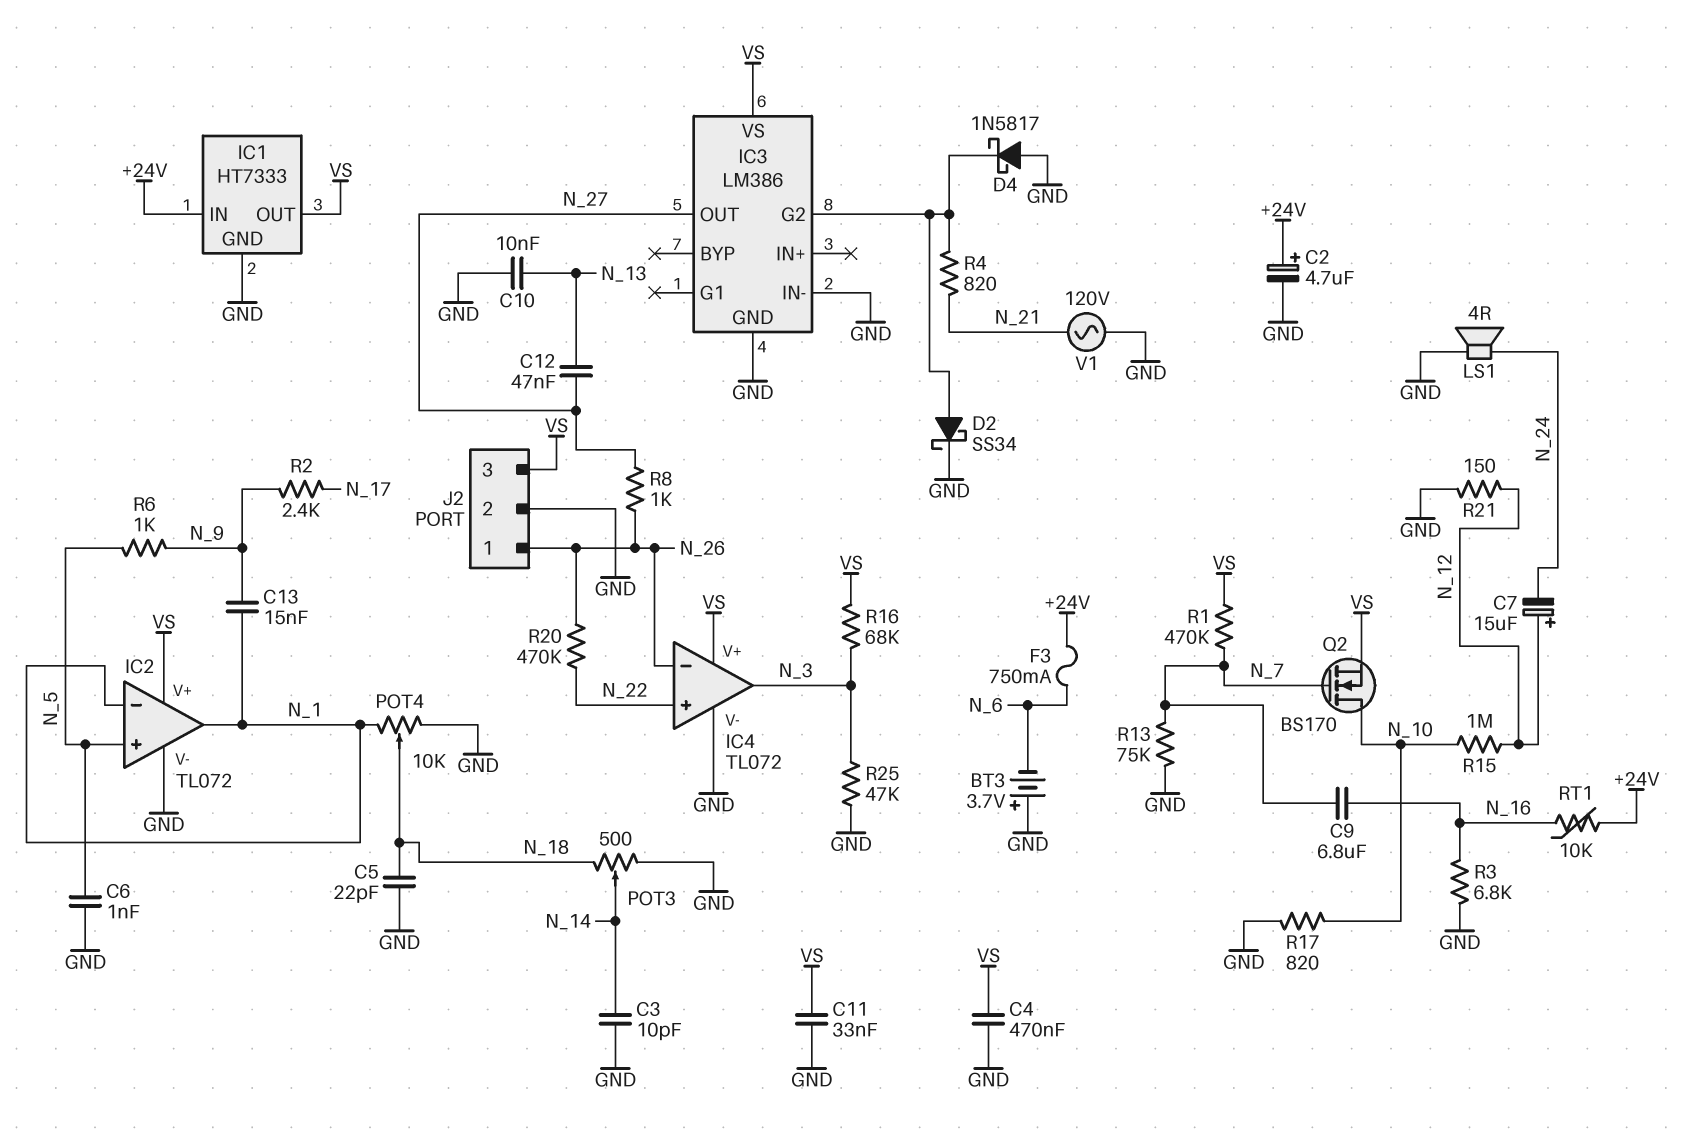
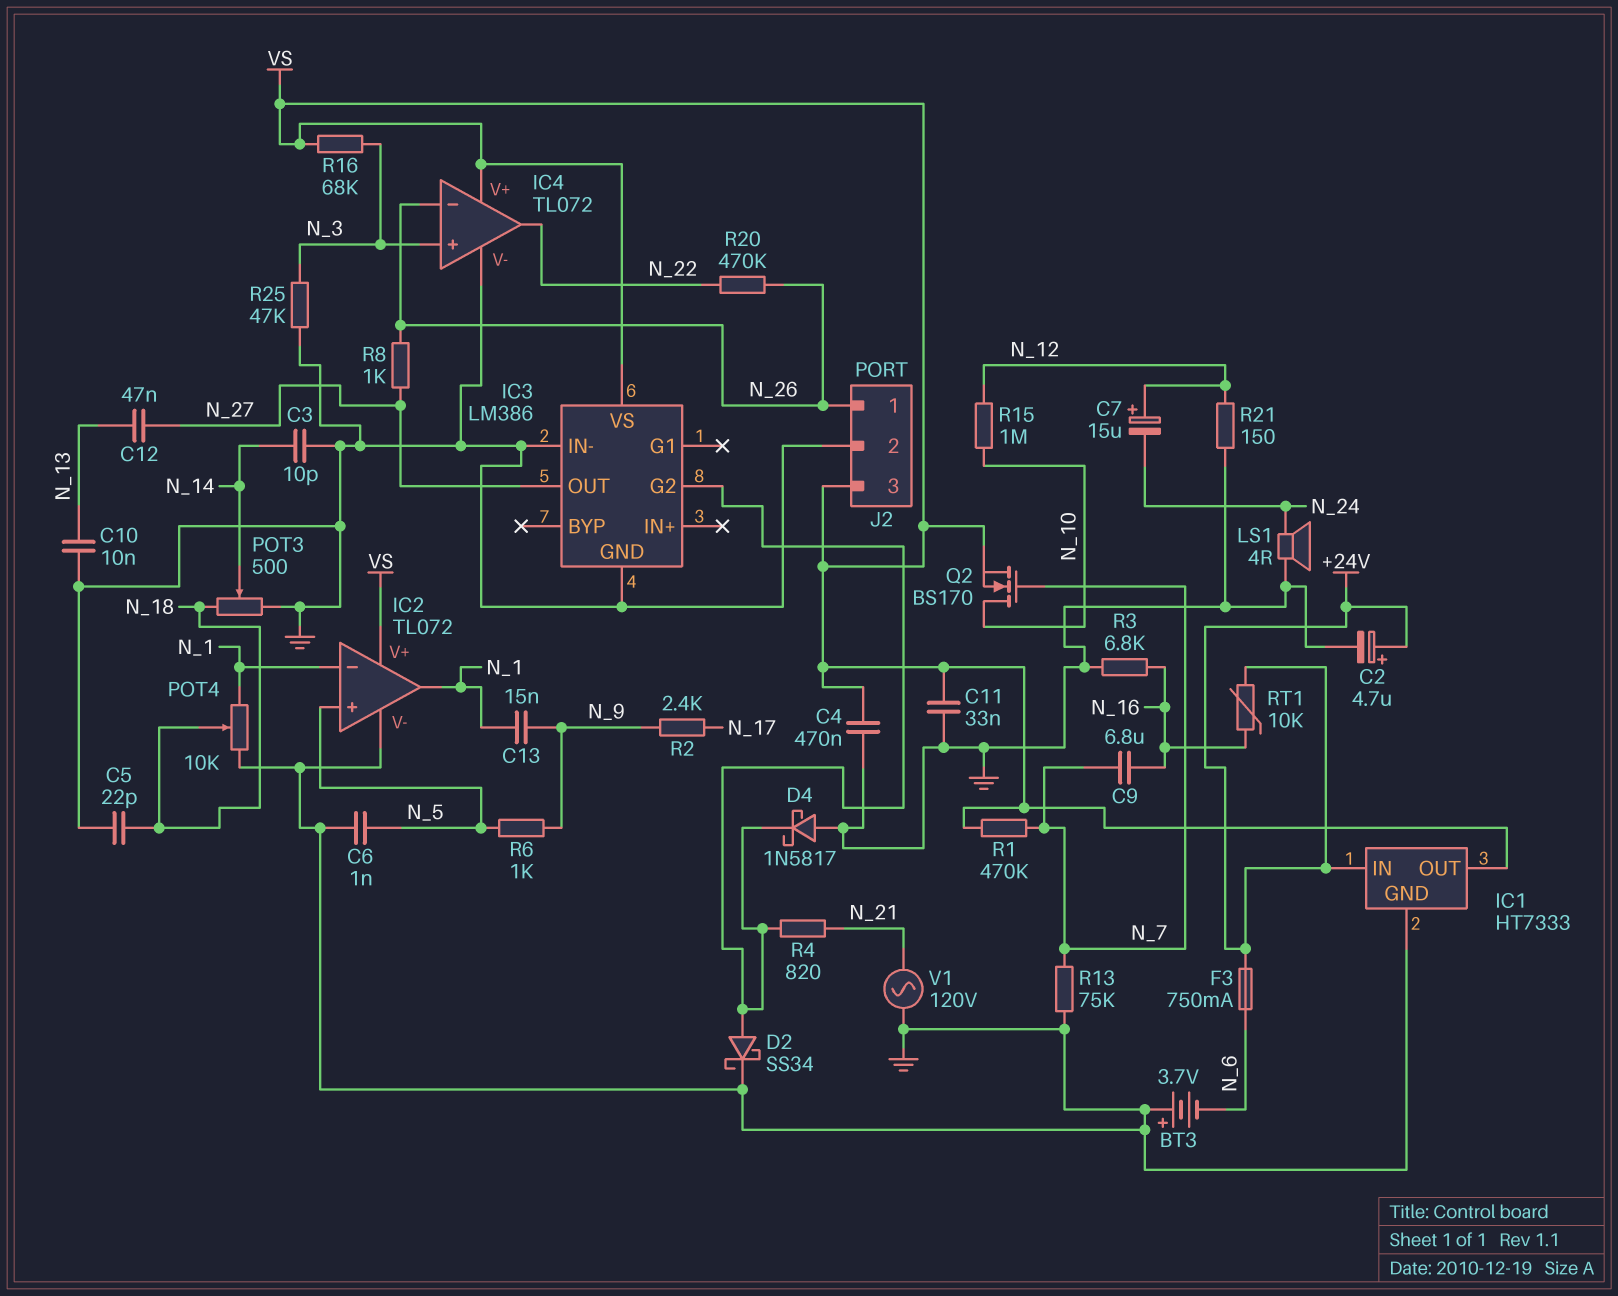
IC4 pin in+: N_22 -> N_3
IC4 pin out: N_3 -> N_22
R17: 820 (GND, N_10) -> none

